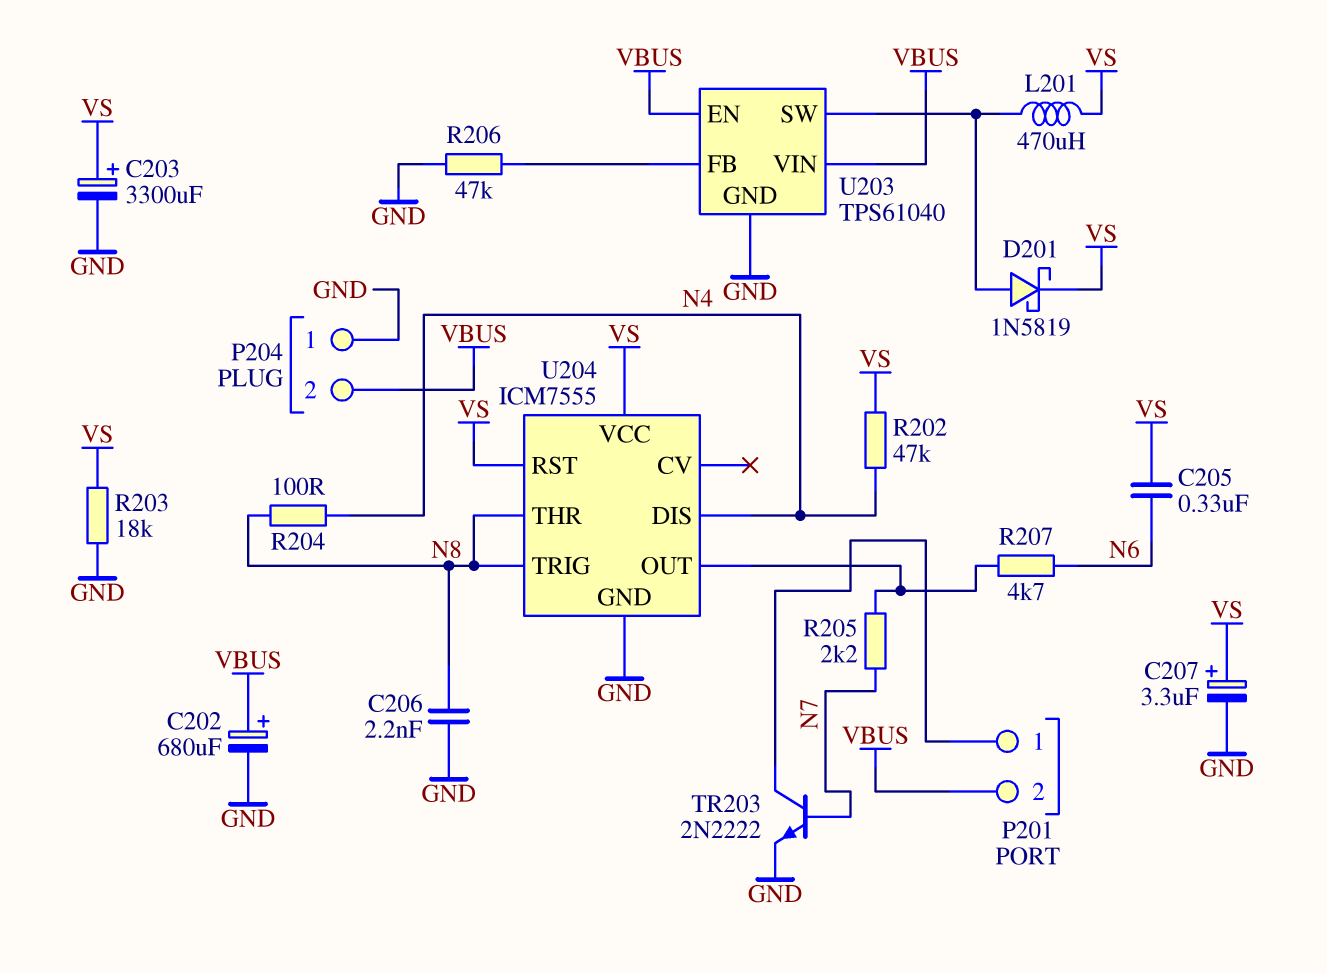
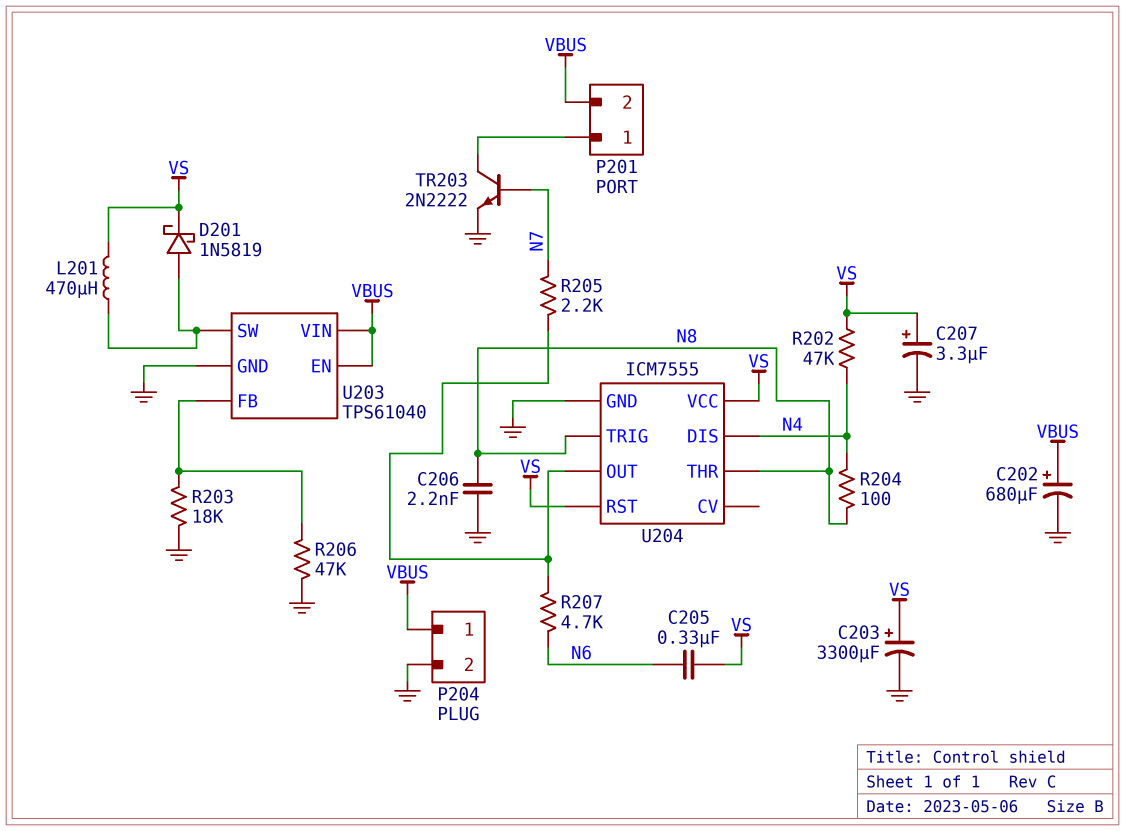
P204 pin 1: GND -> VBUS
P204 pin 2: VBUS -> GND
R203: 18k (GND, VS) -> 18k (GND, U203/FB)

